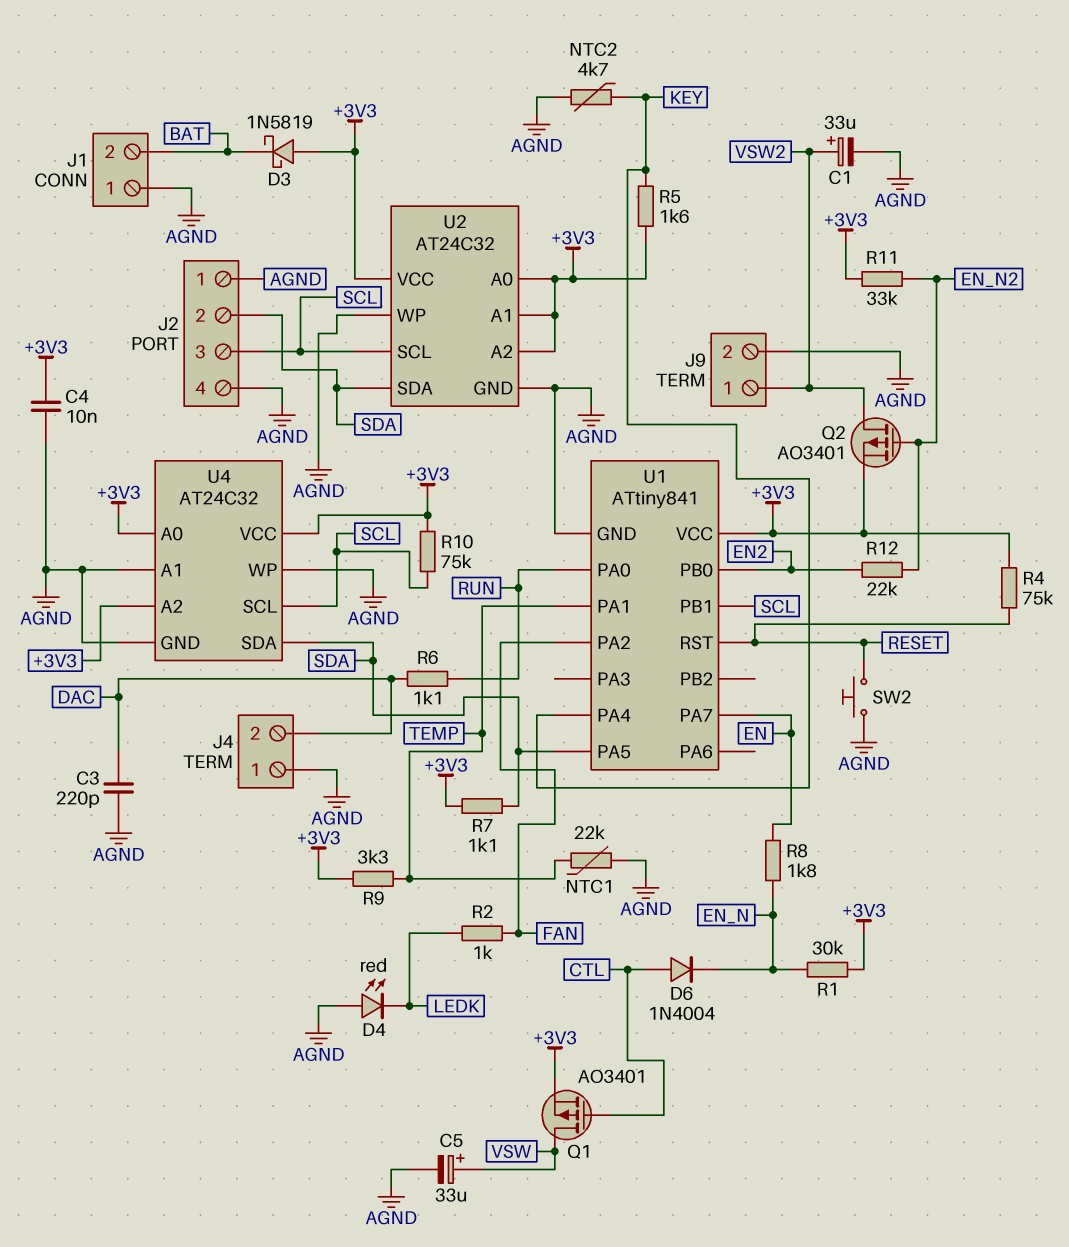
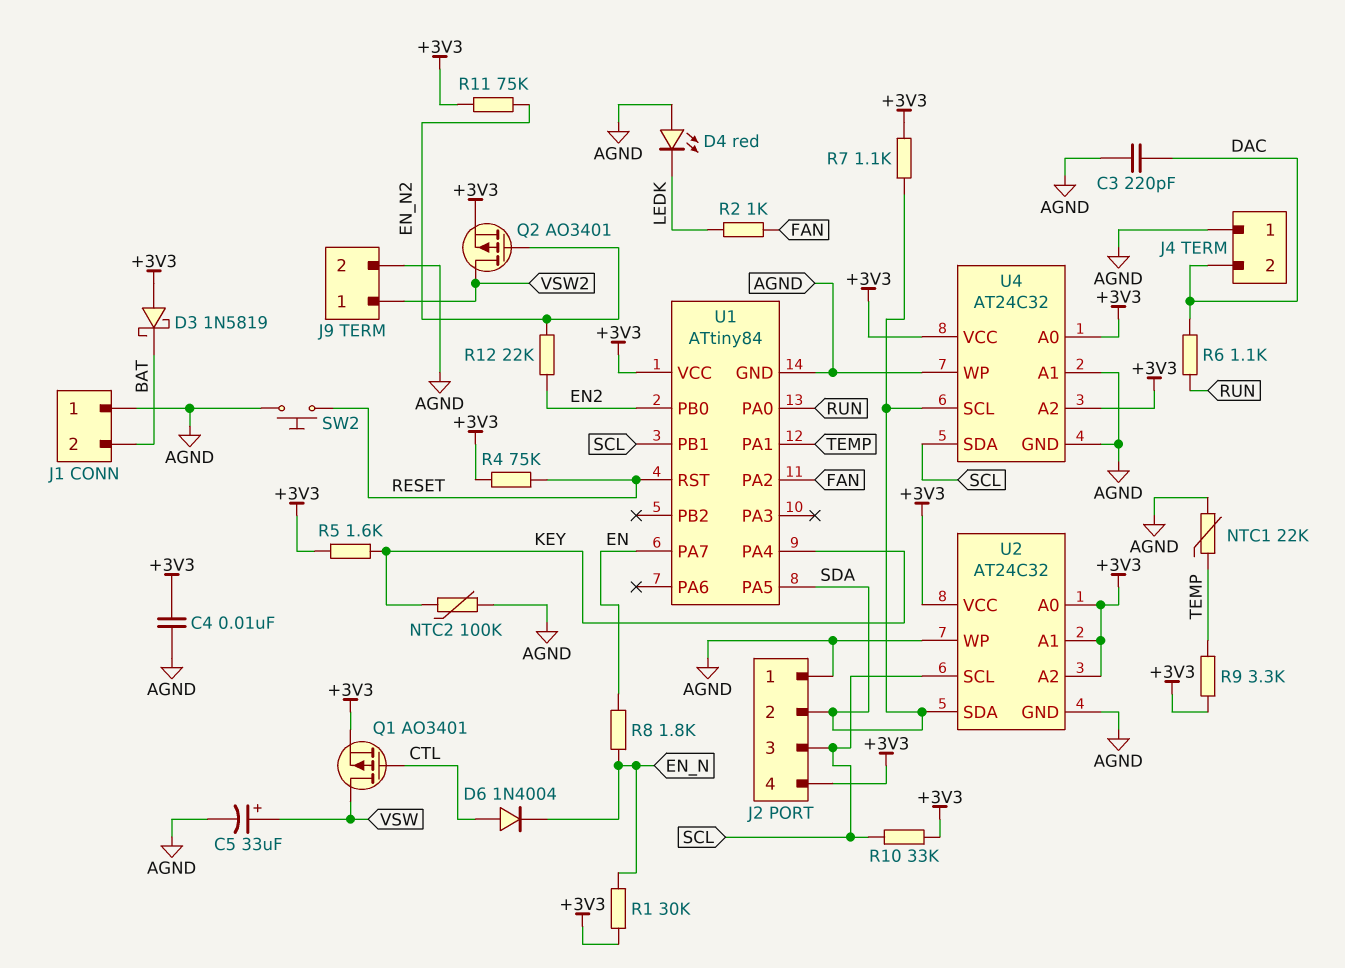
C1: 33uF (plus VSW2, minus AGND) -> none
J2 pin 4: AGND -> +3V3
NTC2: 4.7k (AGND, KEY) -> 100k (AGND, KEY)
R10: 75k (+3V3, SCL) -> 33k (+3V3, SCL)
R11: 33k (+3V3, EN_N2) -> 75k (+3V3, EN_N2)
U1: ATtiny841 -> ATtiny84
U4 pin SCL: SCL -> SDA
U4 pin SDA: SDA -> SCL

